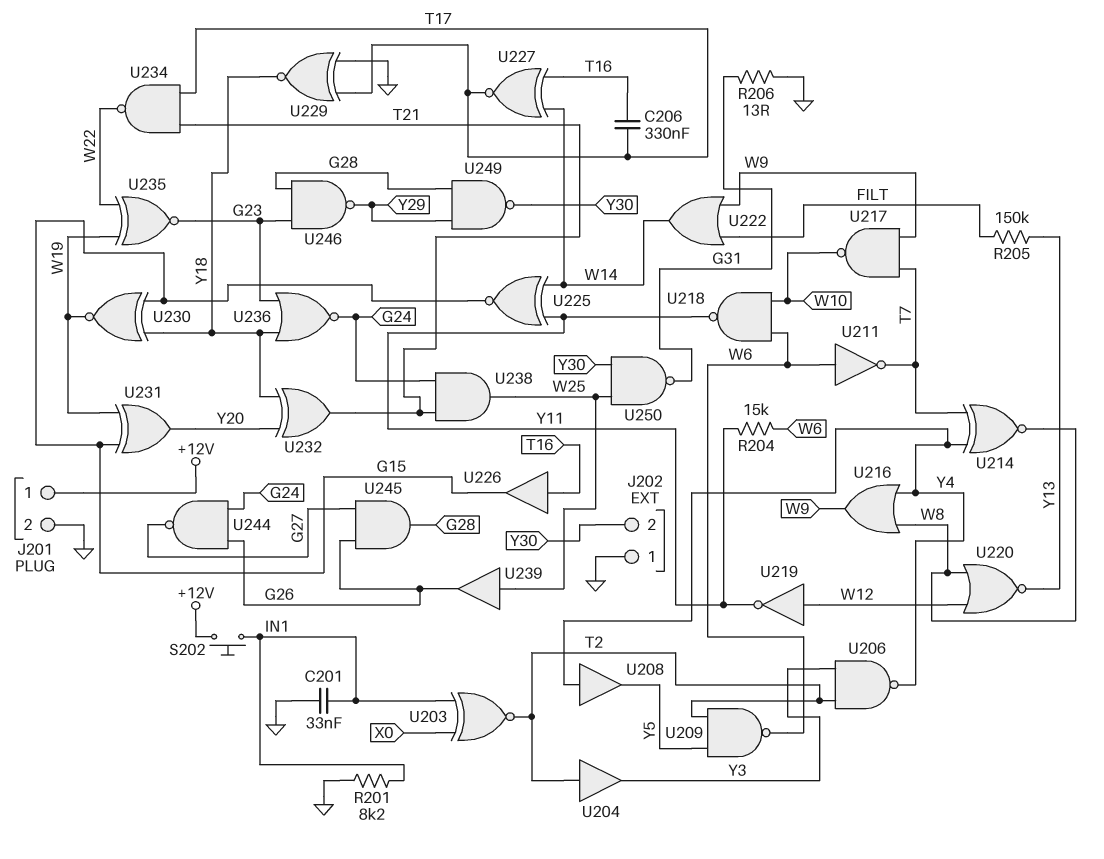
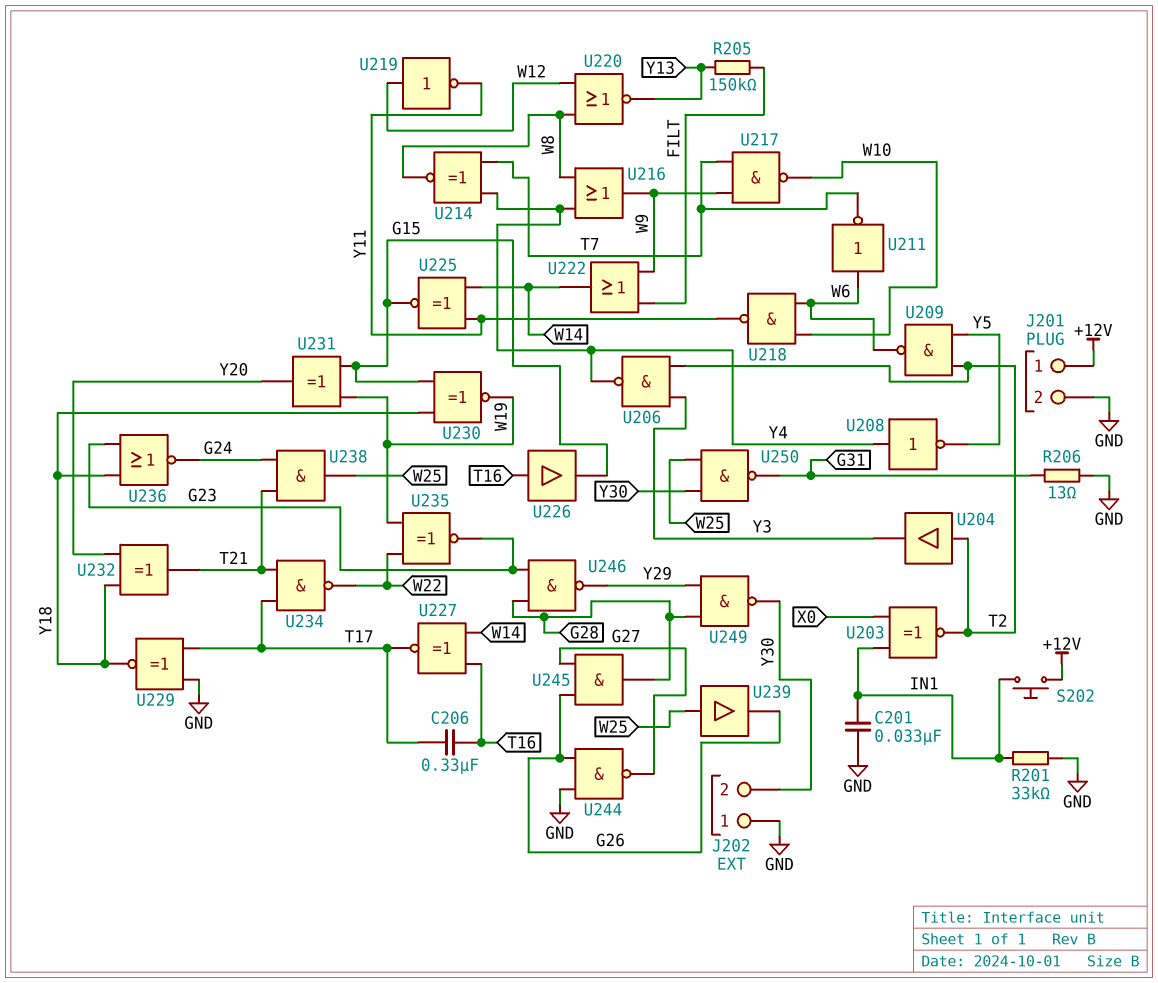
R201: 8.2k (GND, IN1) -> 33k (GND, IN1)
R204: 15k (W6, Y11) -> none
U208: buffer (in Y4, out Y5) -> NOT (in Y4, out Y5)
U244: NAND (in G24, in G26, out G27) -> NAND (in G26, in GND, out G27)

